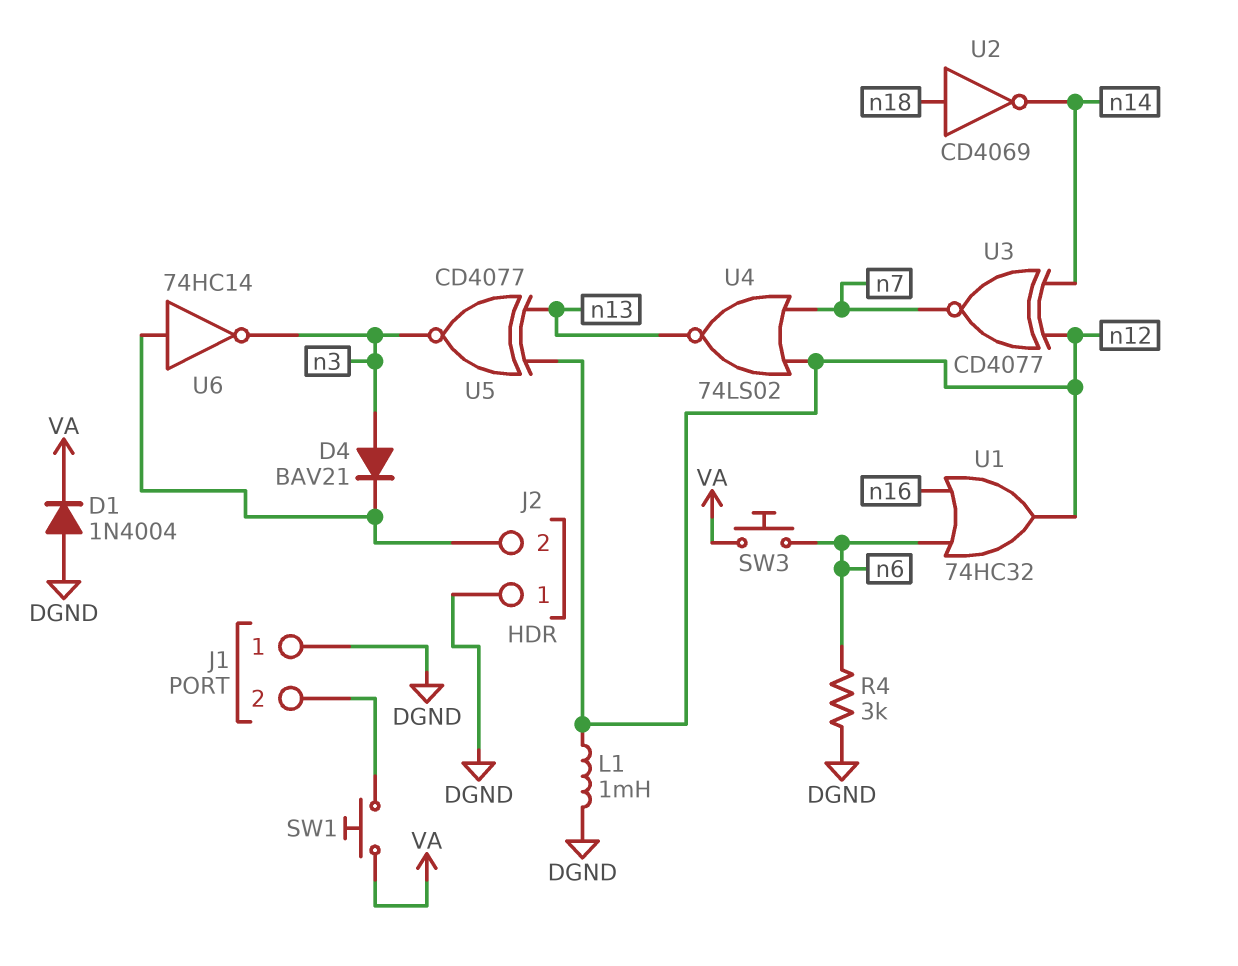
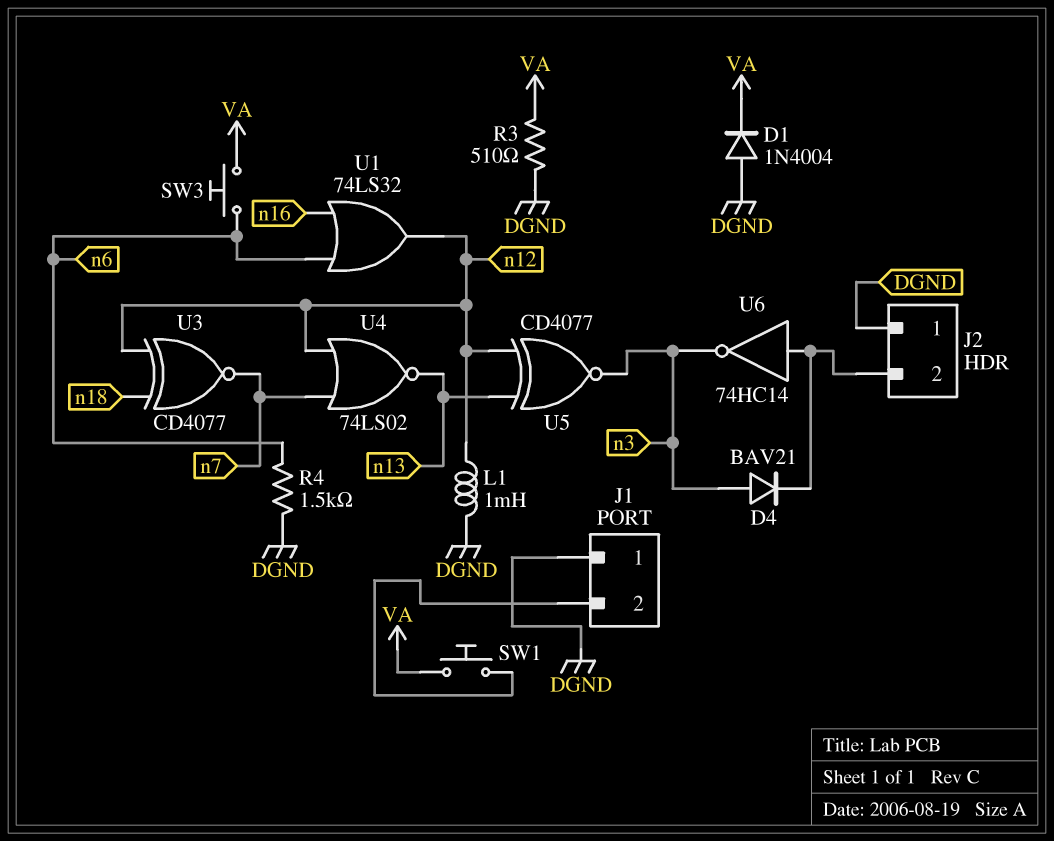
R3: none -> 510 (DGND, VA)
R4: 3k (DGND, n6) -> 1.5k (DGND, n6)
U1: OR 74HC32 (in n6, in n16, out n12) -> OR 74LS32 (in n6, in n16, out n12)
U2: NOT CD4069 (in n18, out n14) -> none
U3: XNOR CD4077 (in n12, in n14, out n7) -> XNOR CD4077 (in n12, in n18, out n7)

